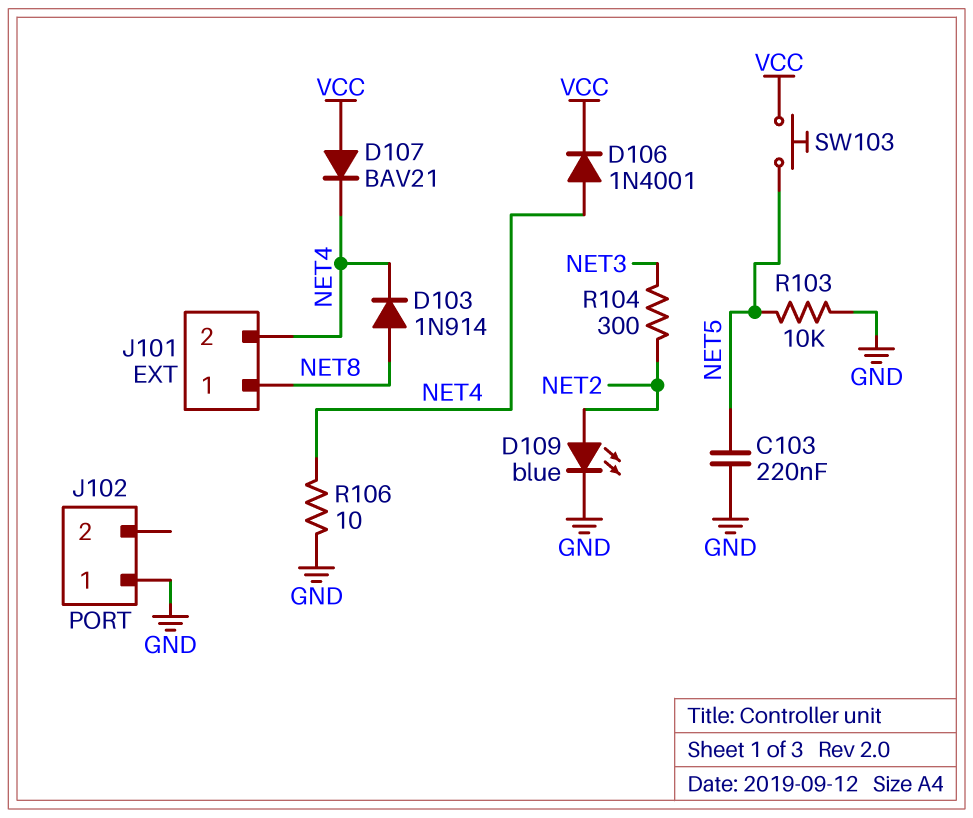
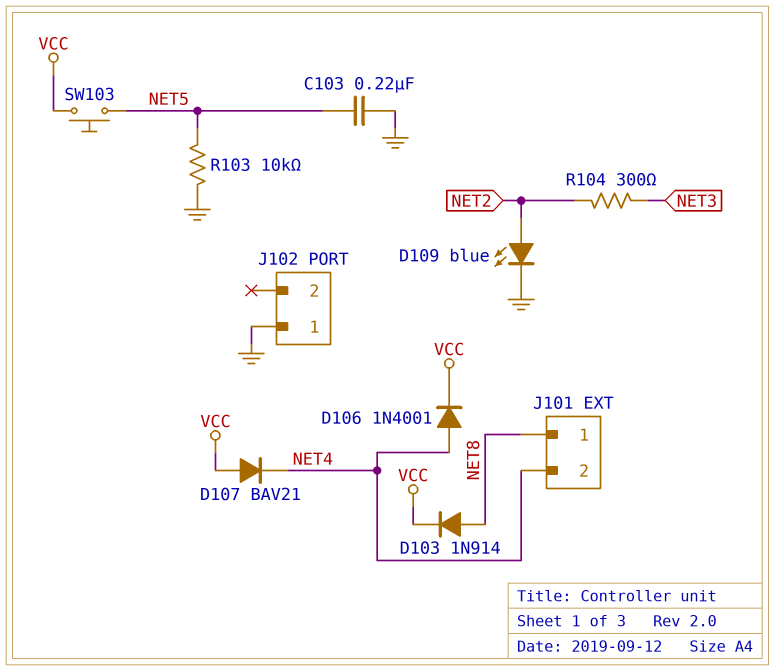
D103: diode 1N914 (A NET8, K NET4) -> diode 1N914 (A NET8, K VCC)
R106: 10 (GND, NET4) -> none

